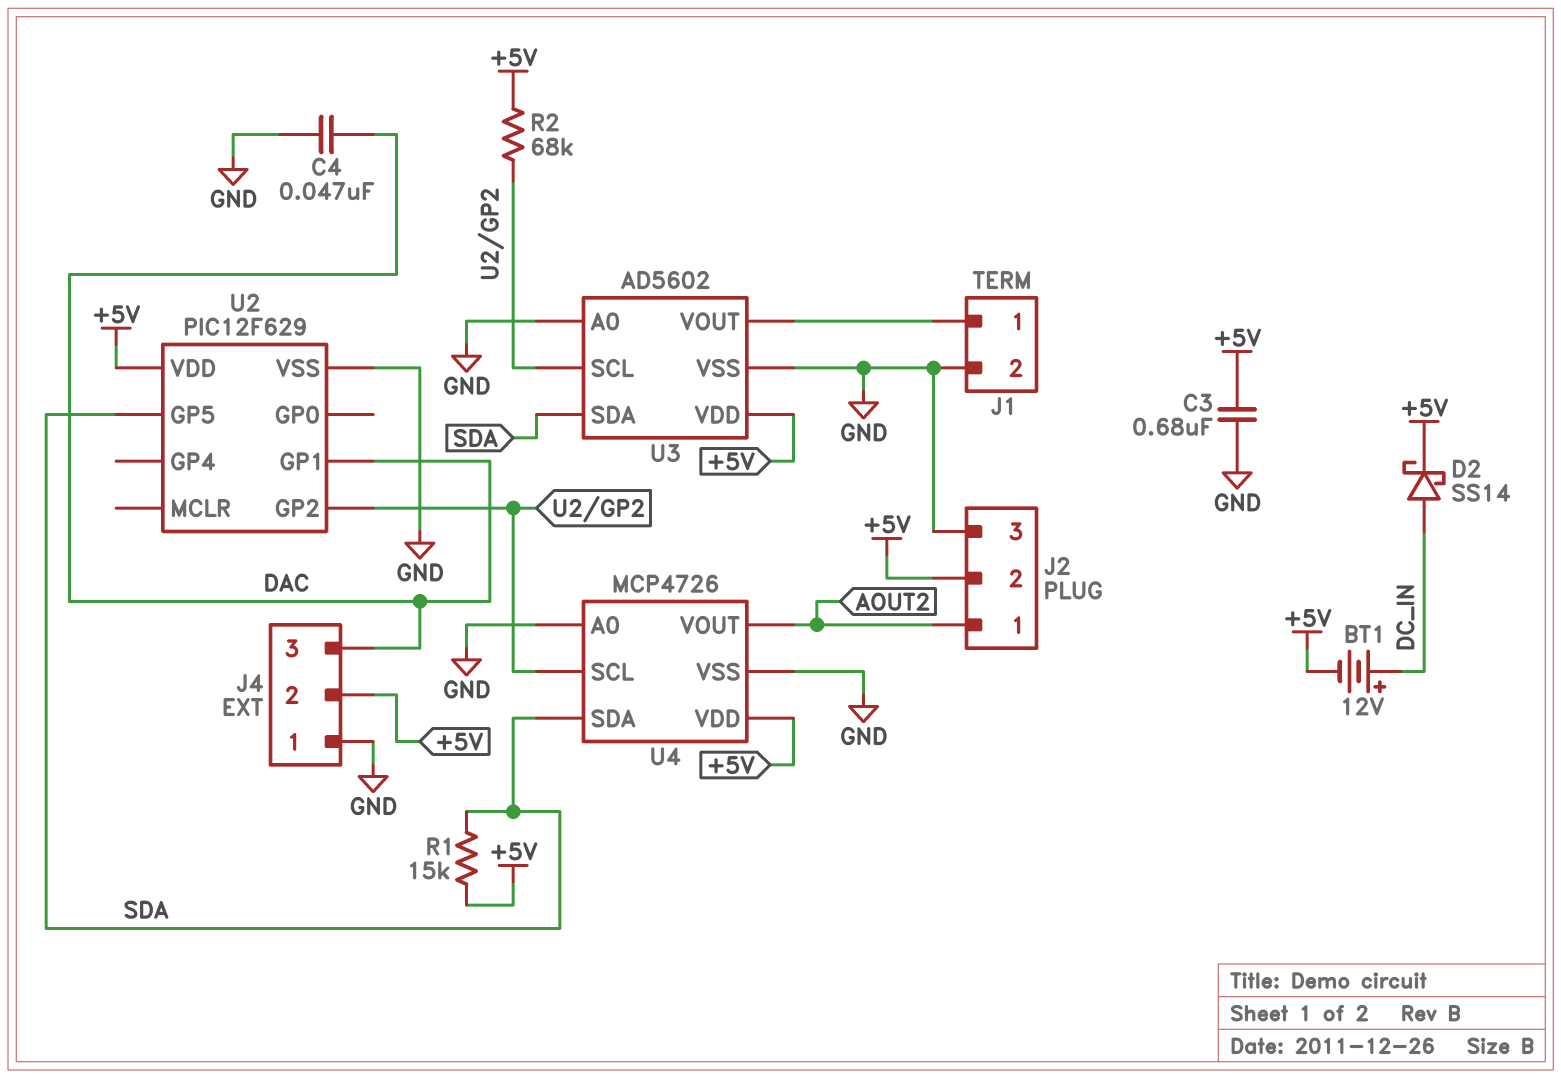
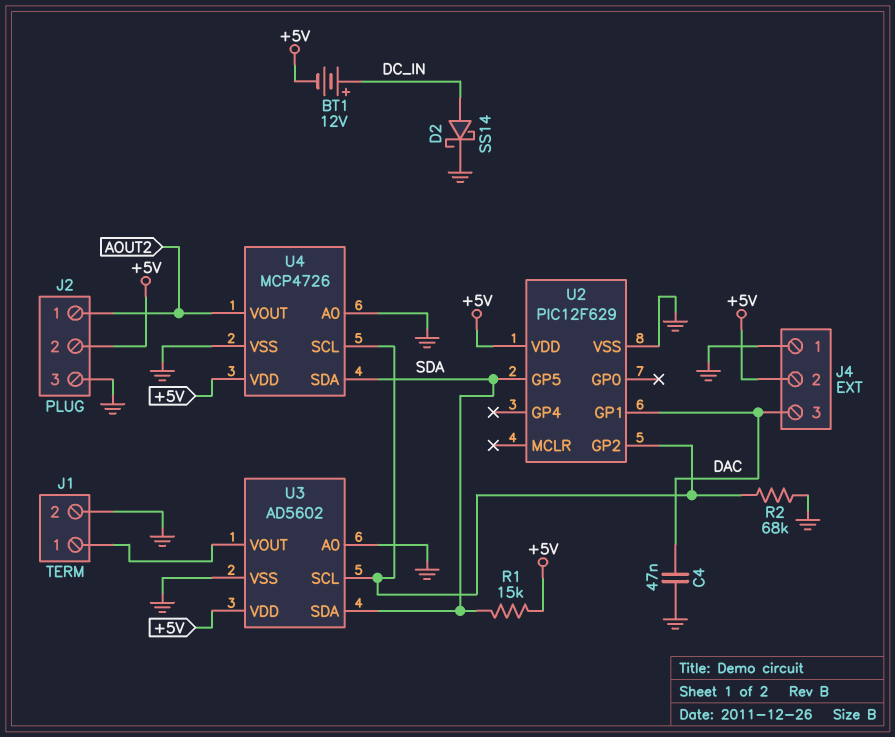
C3: 680nF (+5V, GND) -> none
D2: schottky SS14 (A DC_IN, K +5V) -> schottky SS14 (A DC_IN, K GND)
R2: 68k (+5V, U2/GP2) -> 68k (GND, U2/GP2)

